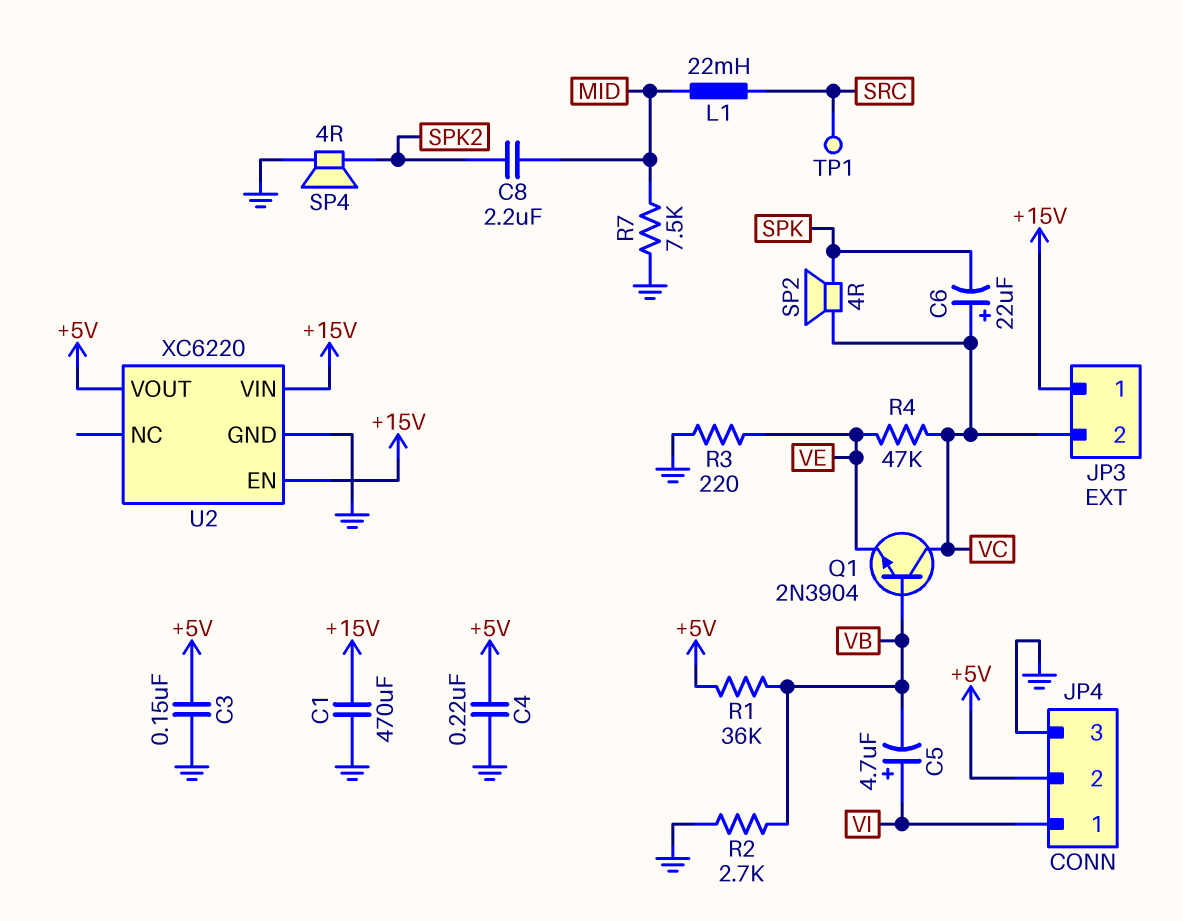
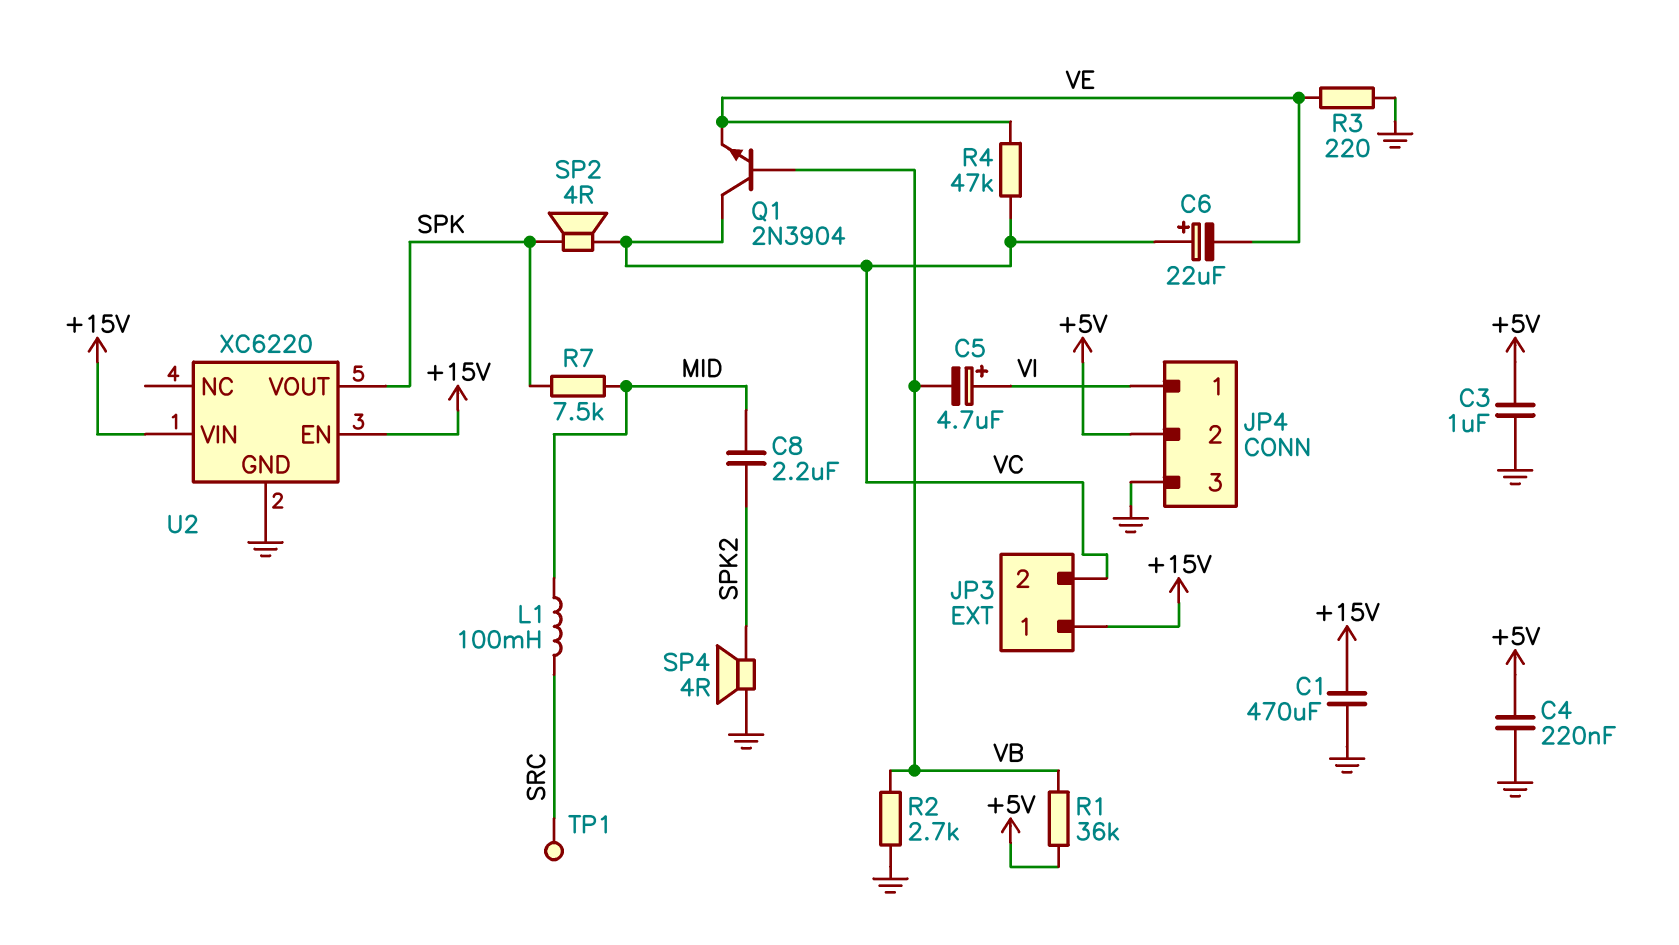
C3: 150nF (+5V, GND) -> 1uF (+5V, GND)
C6: 22uF (plus VC, minus SPK) -> 22uF (plus VC, minus VE)
L1: 22mH (MID, SRC) -> 100mH (MID, SRC)
R7: 7.5k (GND, MID) -> 7.5k (MID, SPK)
U2 pin VOUT: +5V -> SPK

